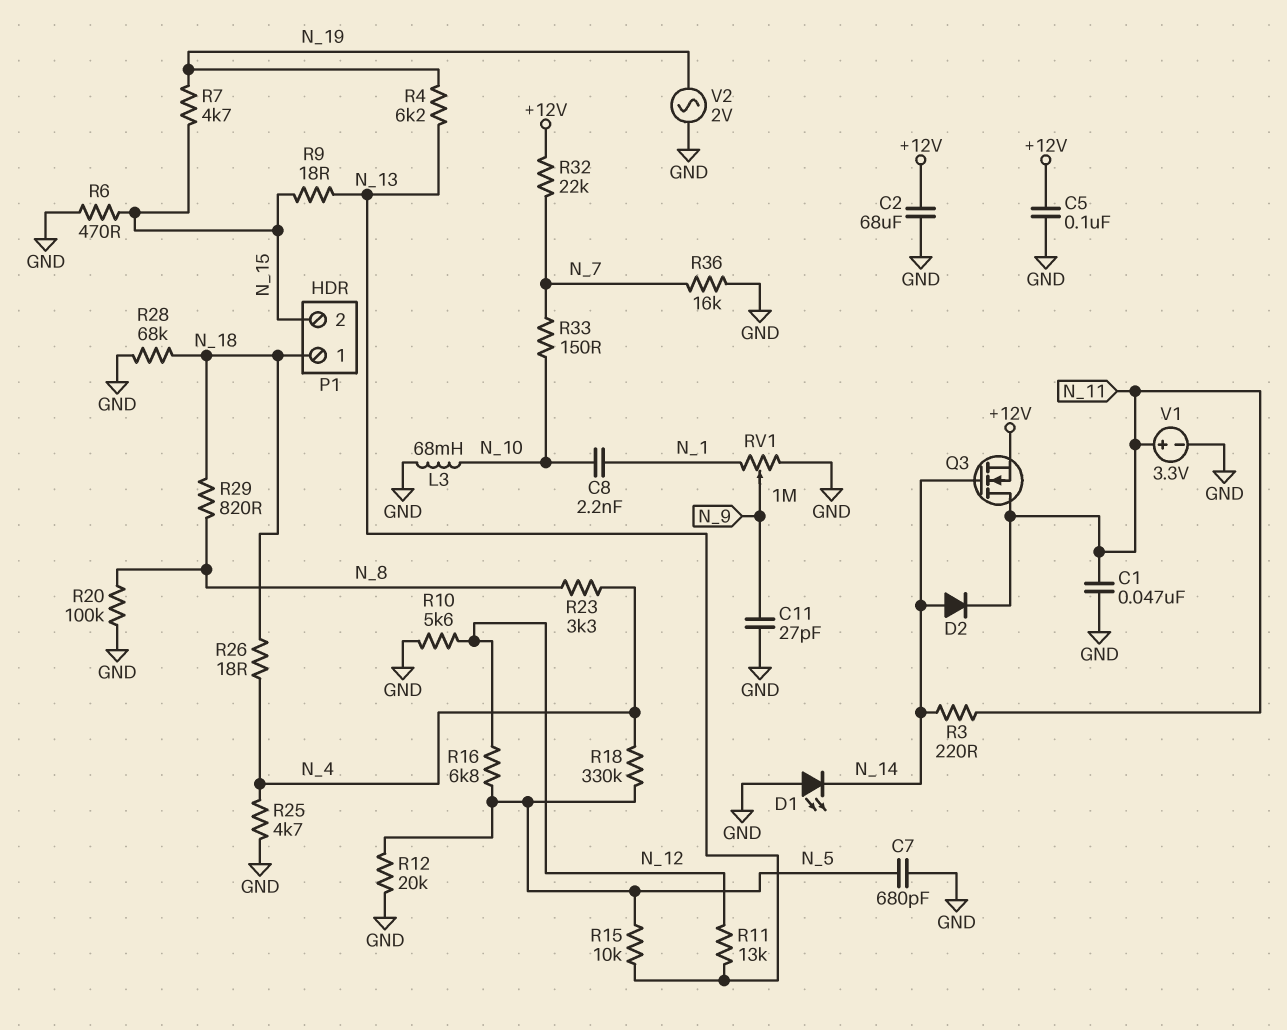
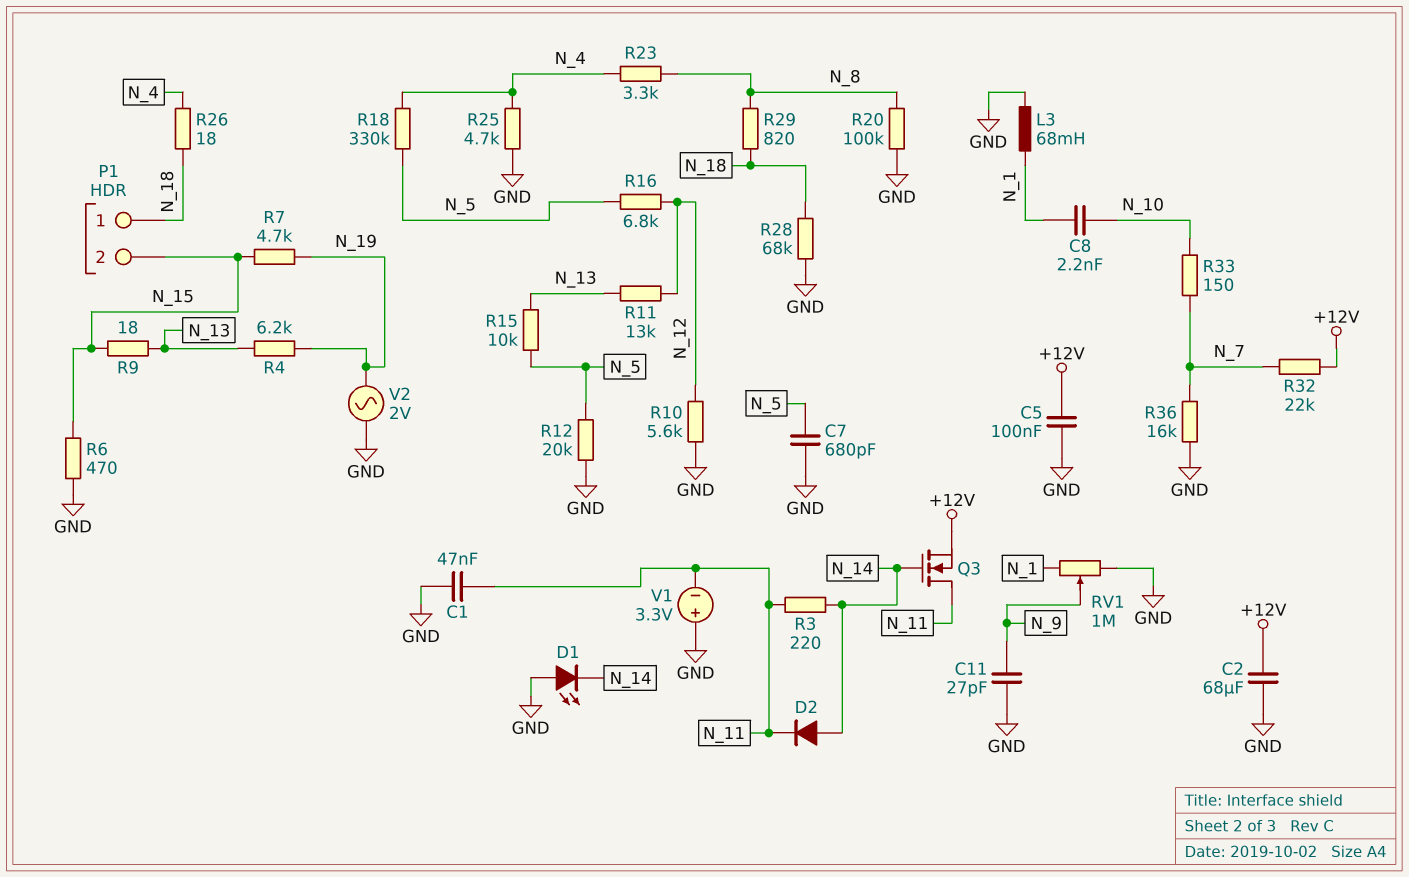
L3: 68mH (GND, N_10) -> 68mH (GND, N_1)
V1: 3.3V (plus N_11, minus GND) -> 3.3V (plus GND, minus N_11)

